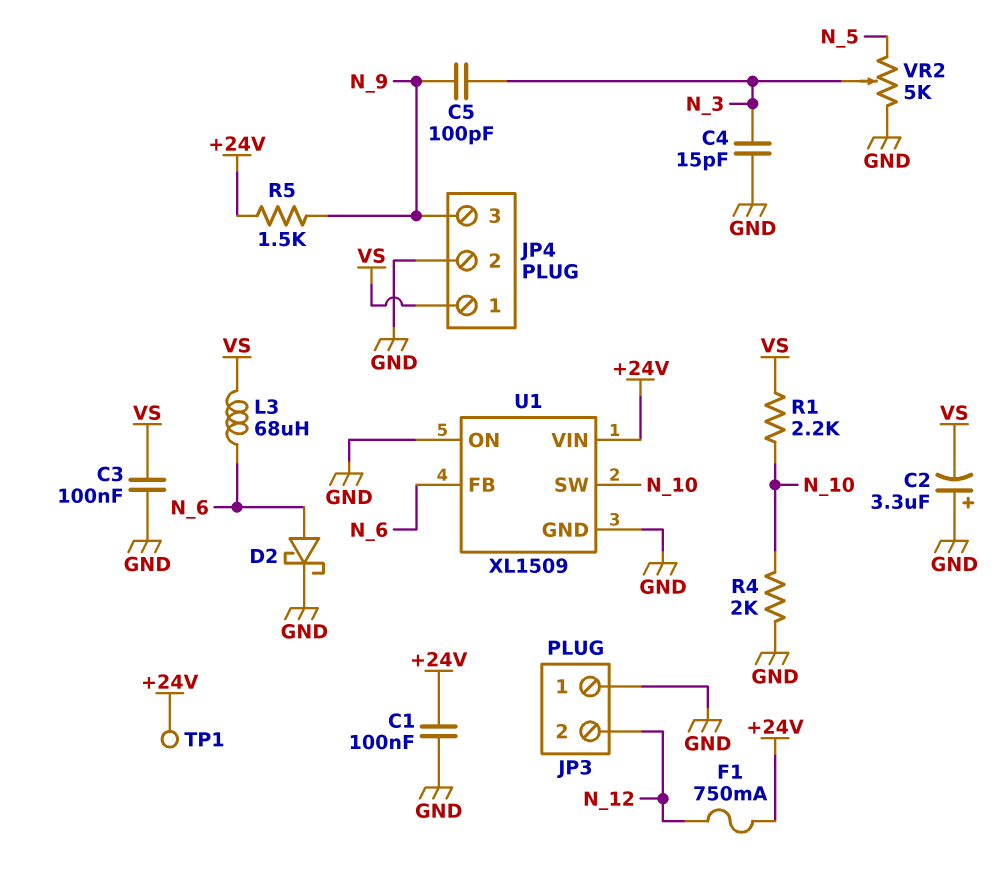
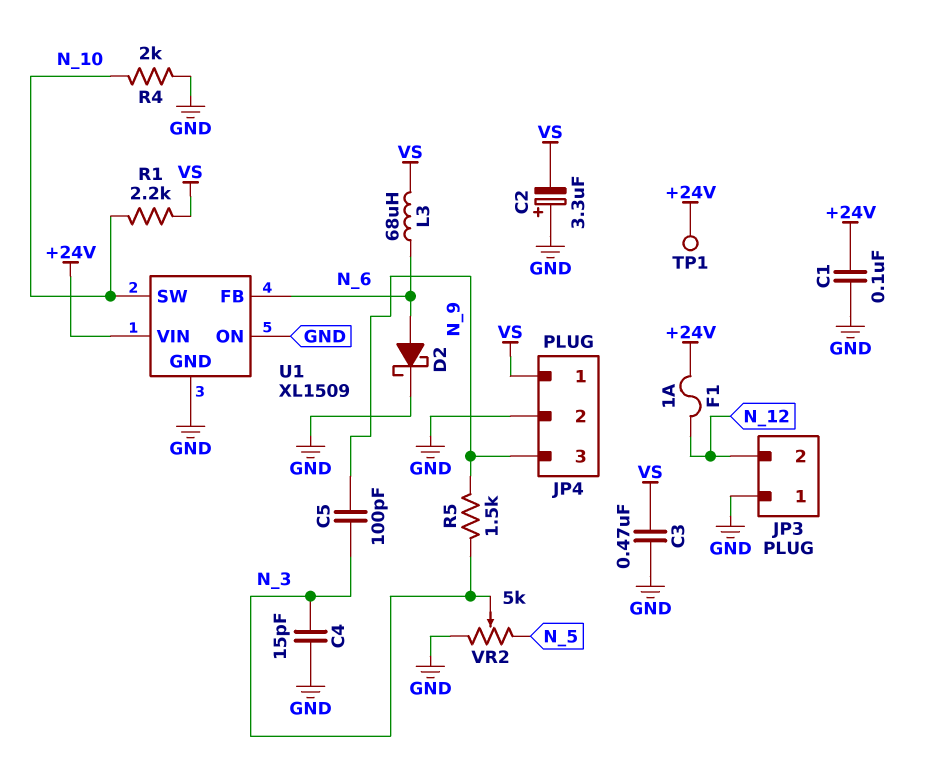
C3: 100nF (GND, VS) -> 470nF (GND, VS)
F1: 750mA (+24V, N_12) -> 1A (+24V, N_12)
R5: 1.5k (+24V, N_9) -> 1.5k (N_3, N_9)

